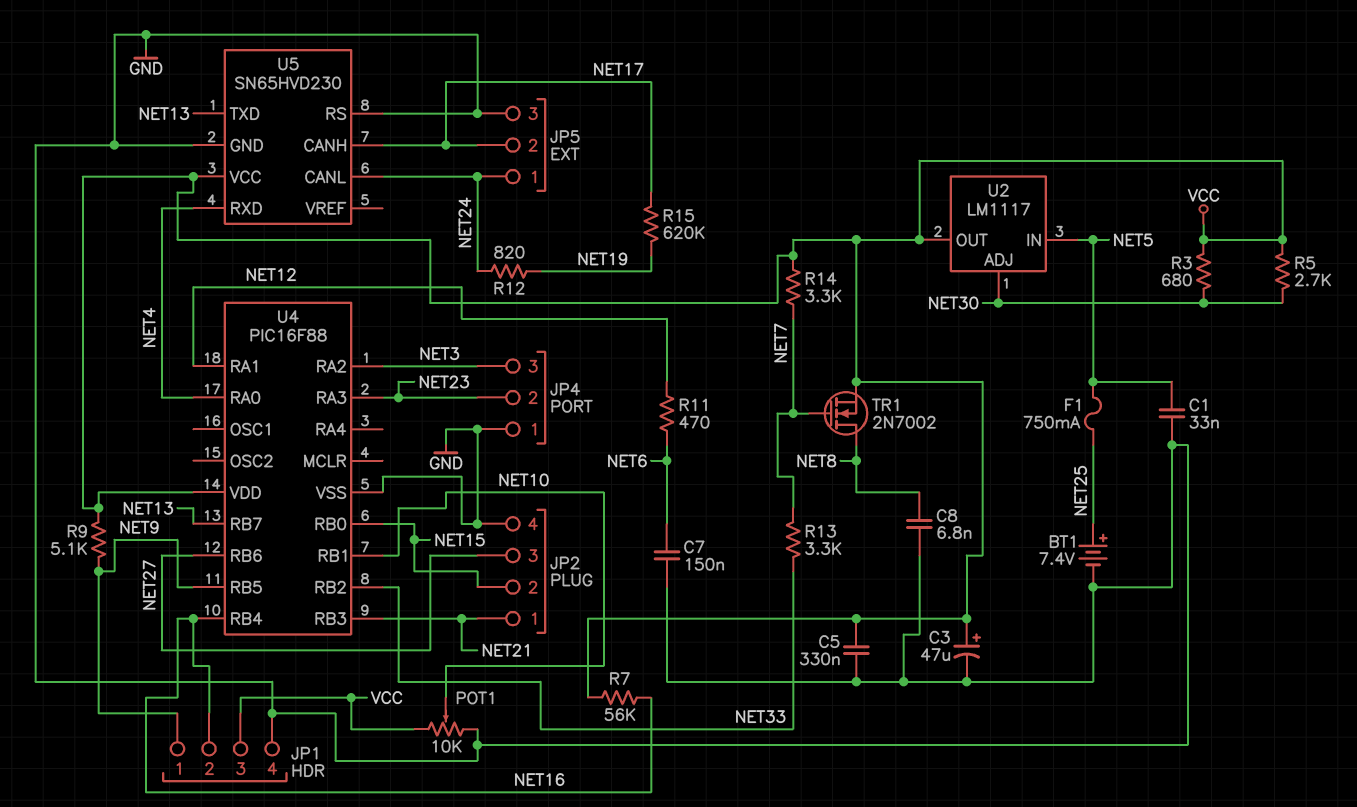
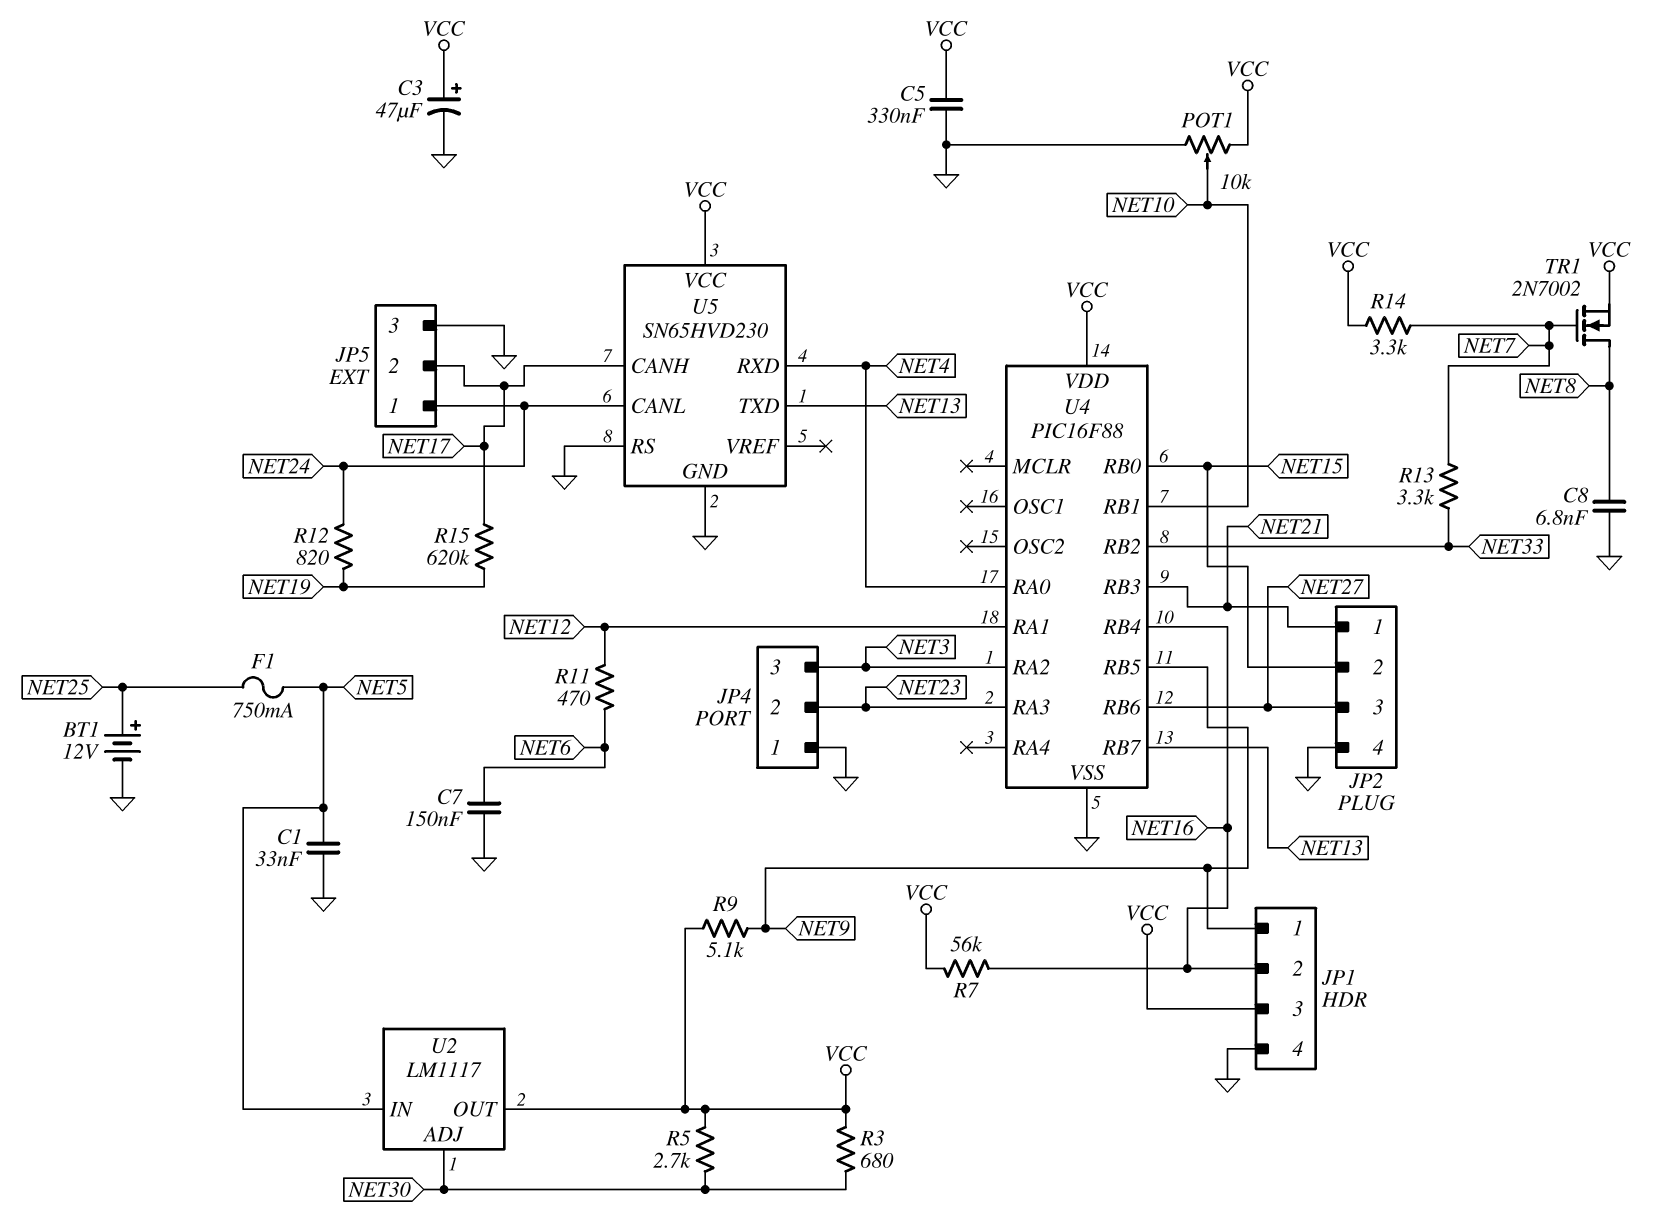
BT1: 7.4V (plus NET25, minus GND) -> 12V (plus NET25, minus GND)

